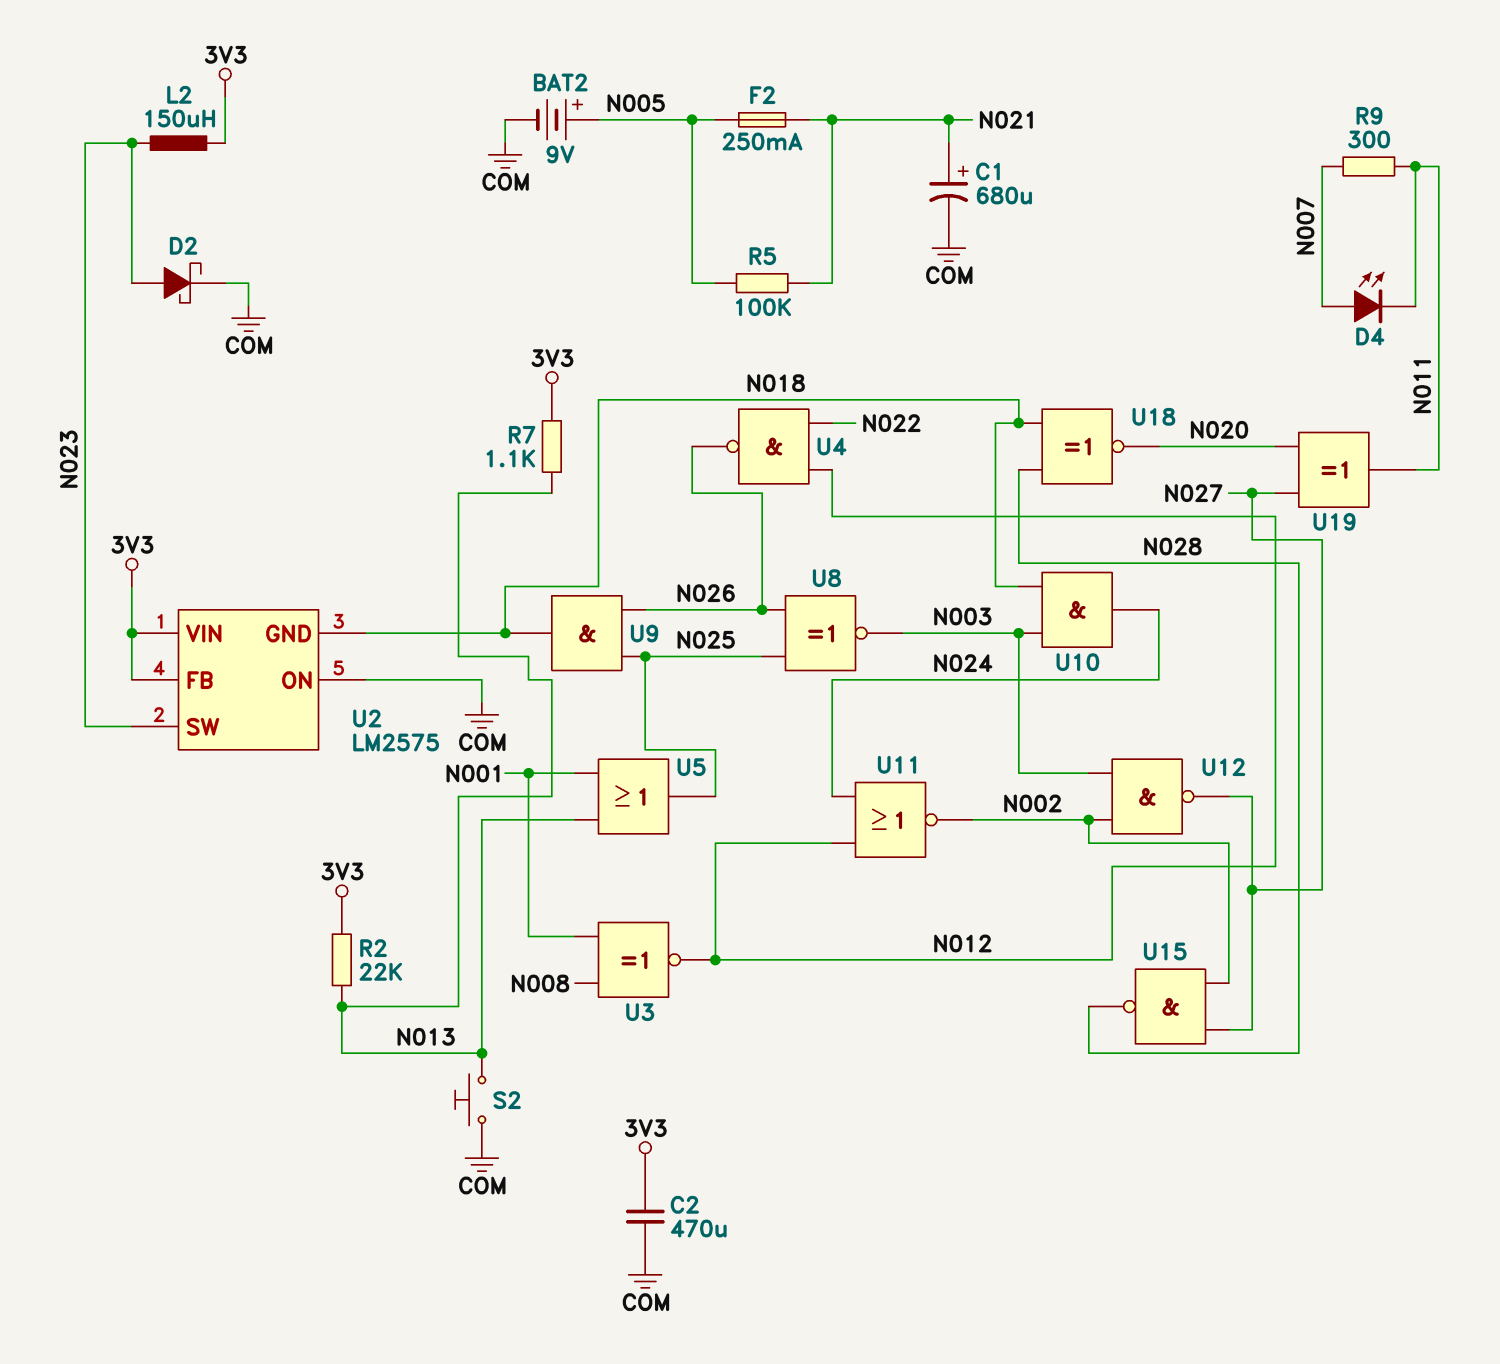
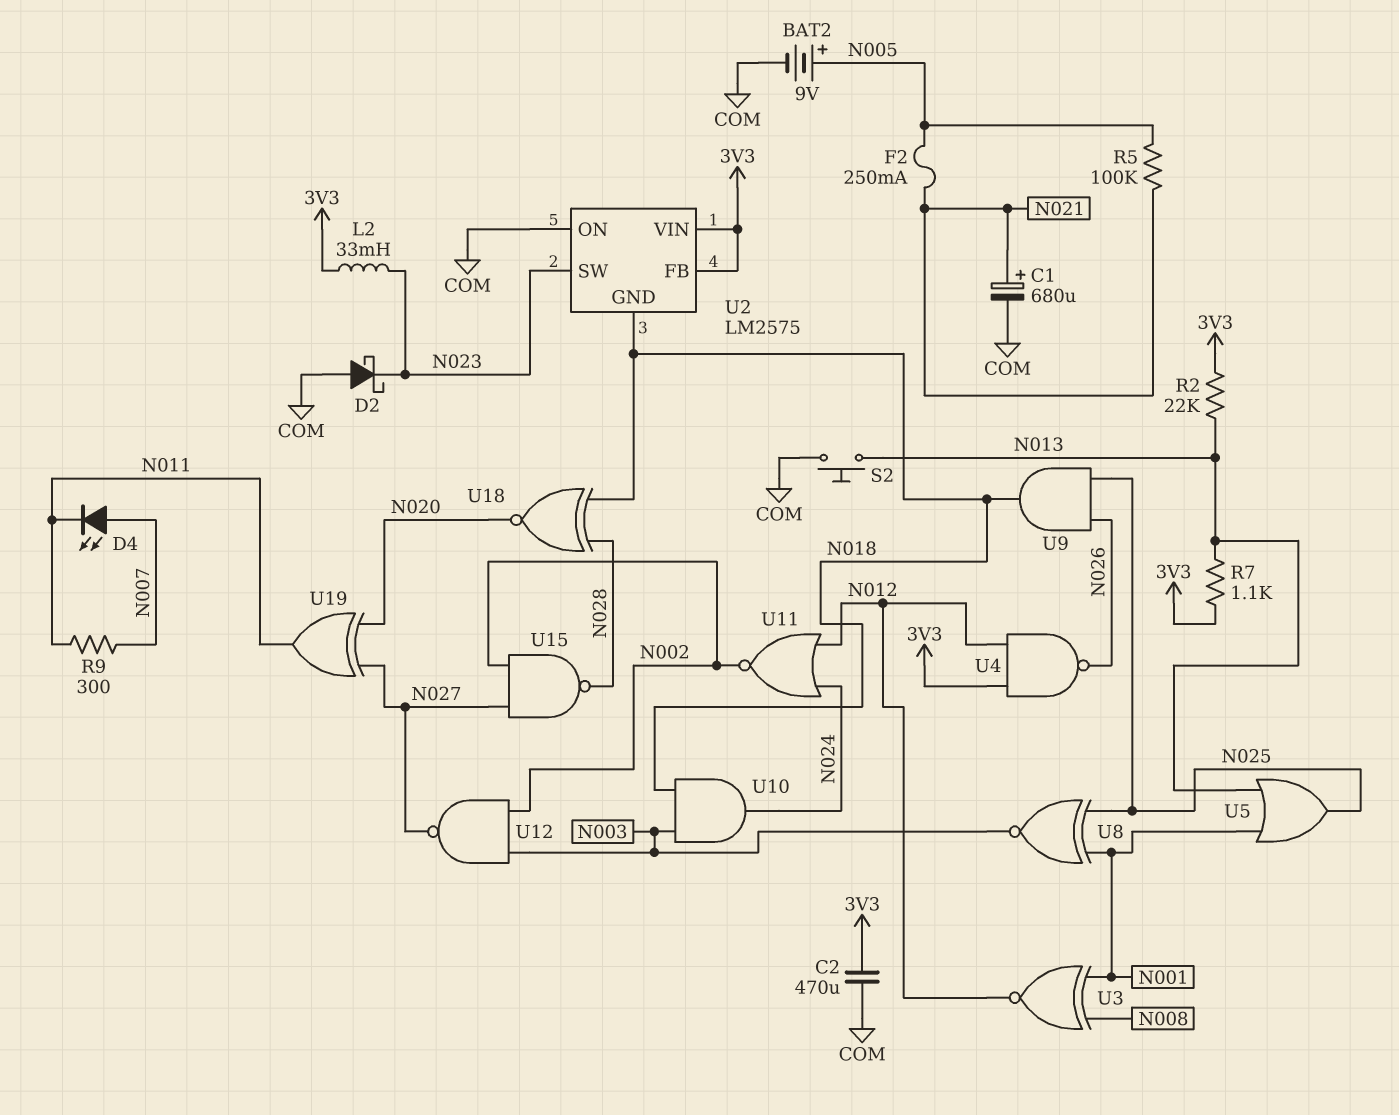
D2: schottky (A N023, K COM) -> schottky (A COM, K N023)
L2: 150uH (3V3, N023) -> 33mH (3V3, N023)
U4: NAND (in N012, in N022, out N026) -> NAND (in 3V3, in N012, out N026)
U8: XNOR (in N025, in N026, out N003) -> XNOR (in N001, in N025, out N003)

